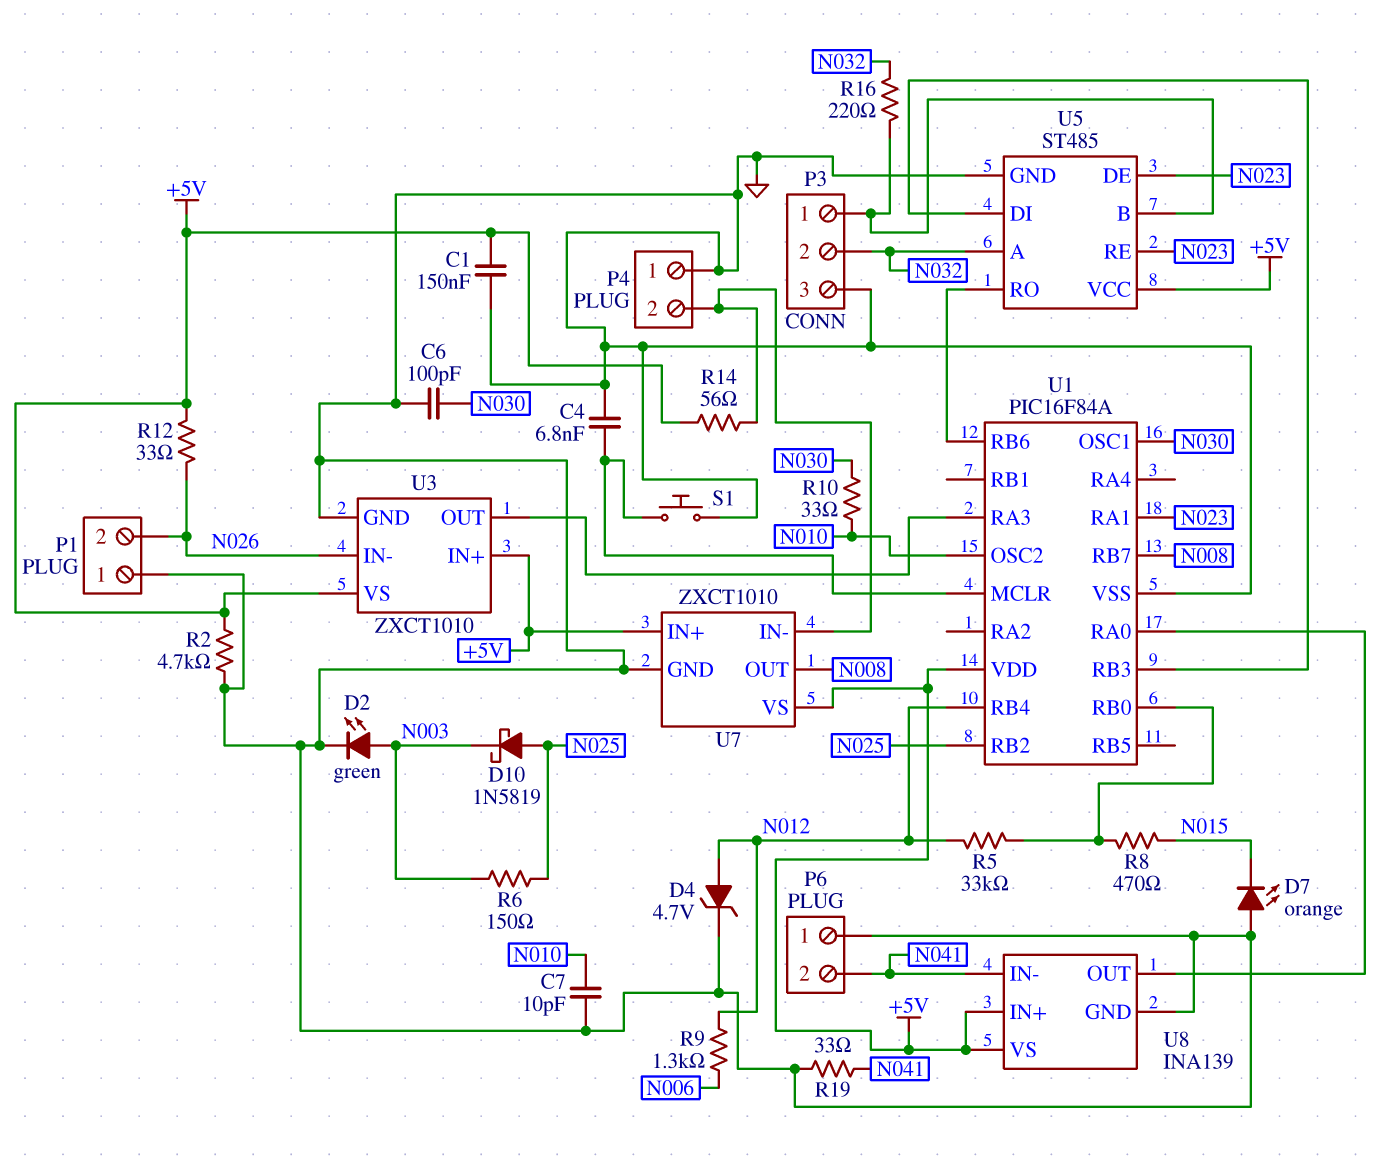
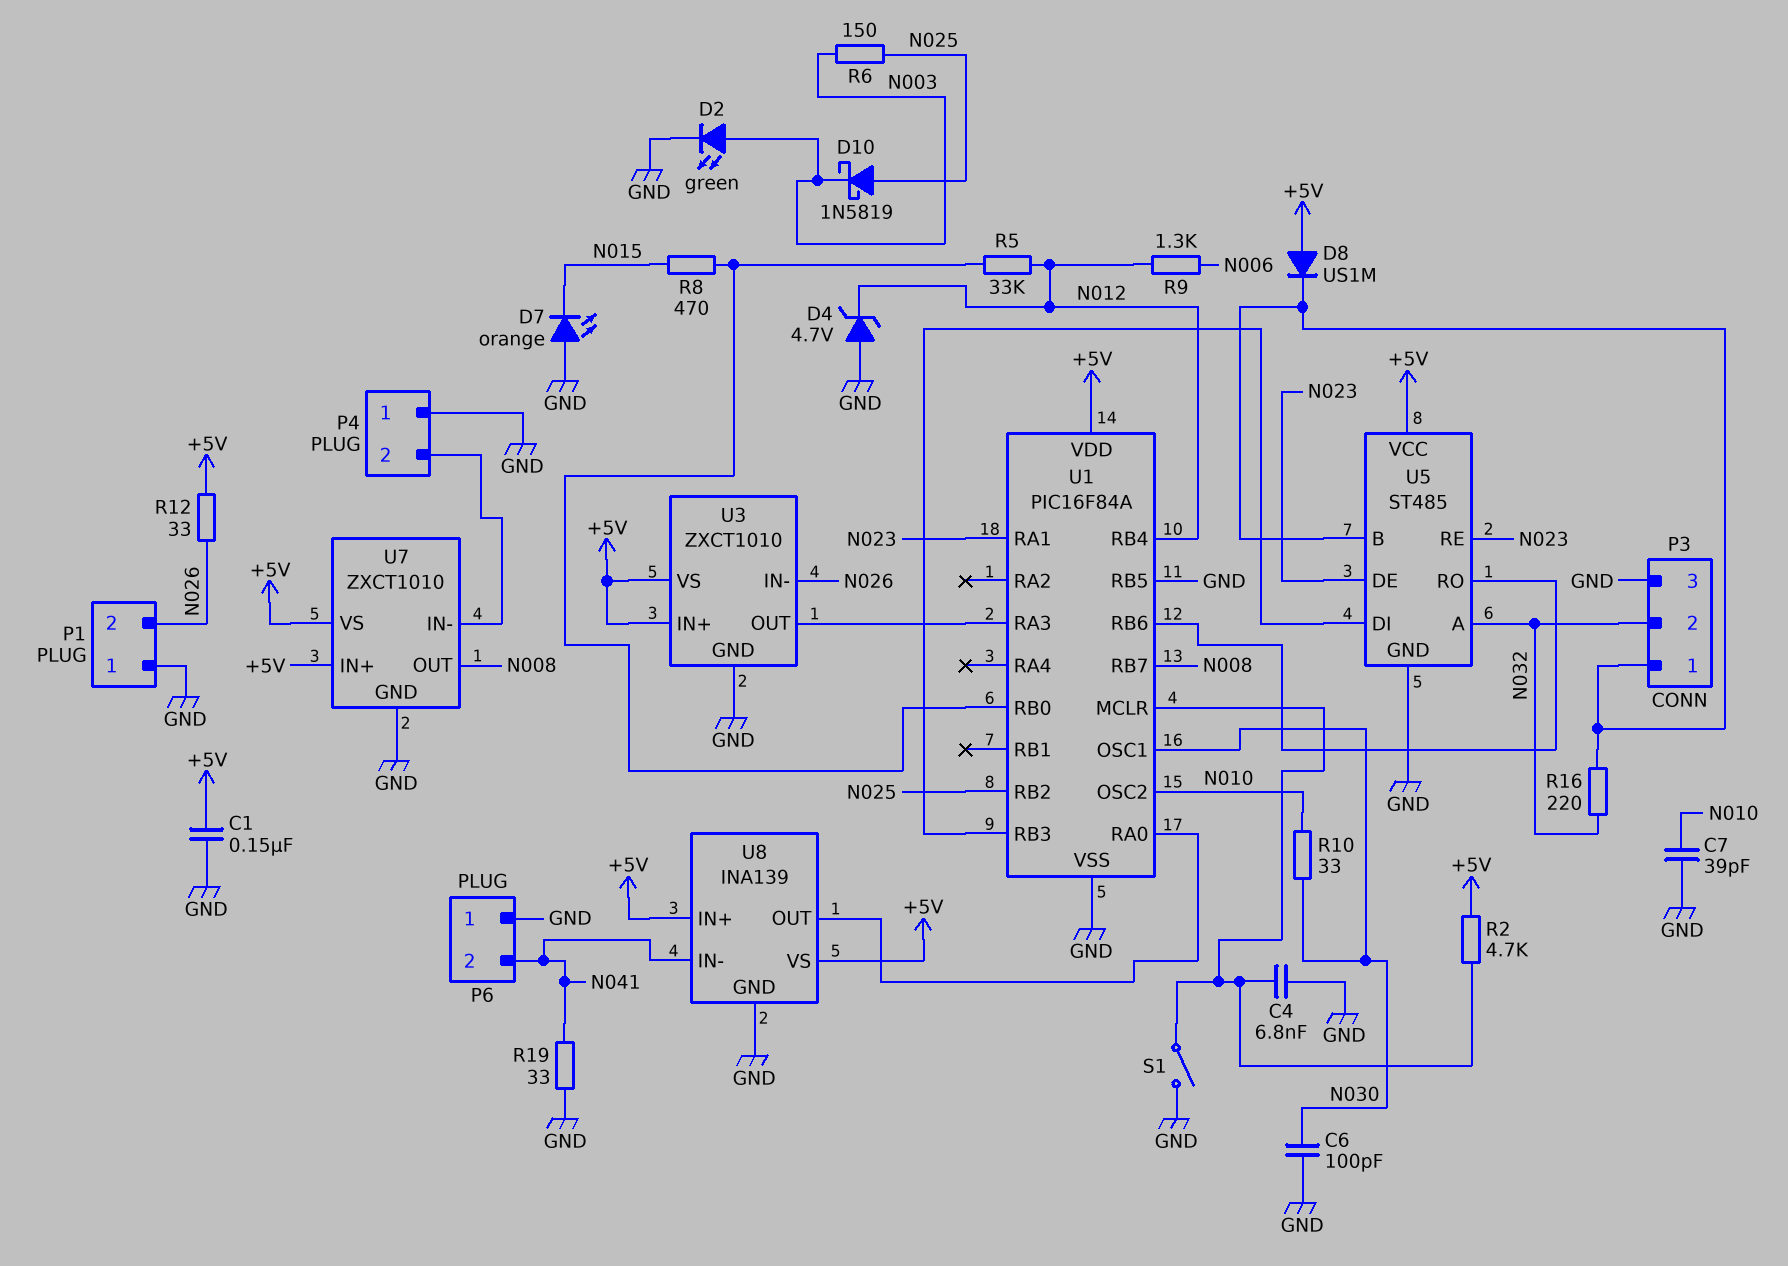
C7: 10pF (GND, N010) -> 39pF (GND, N010)
D4: zener 4.7V (A N012, K GND) -> zener 4.7V (A GND, K N012)
D8: none -> diode US1M (A +5V, K P3/1)
R2: 4.7k (+5V, GND) -> 4.7k (+5V, U1/MCLR)
R14: 56 (+5V, P4/2) -> none
S1: button (GND, U1/MCLR) -> switch (GND, U1/MCLR)
U1 pin RB5: none -> GND

